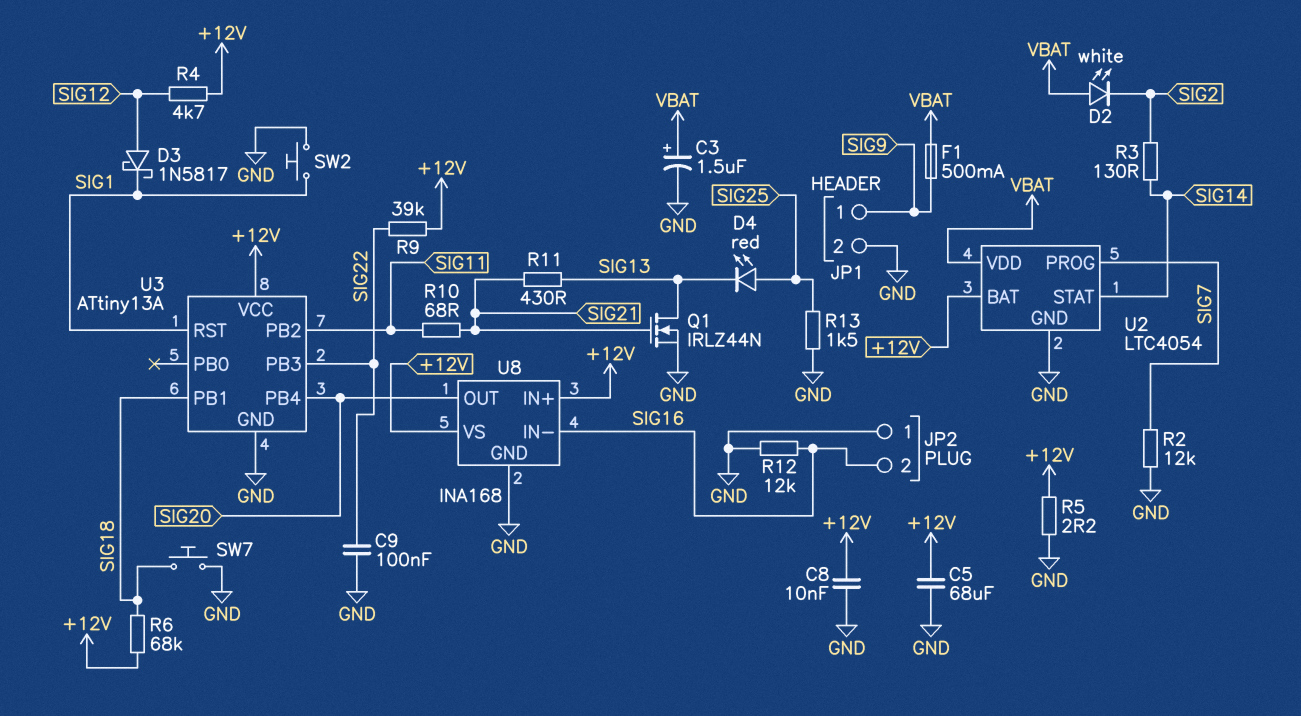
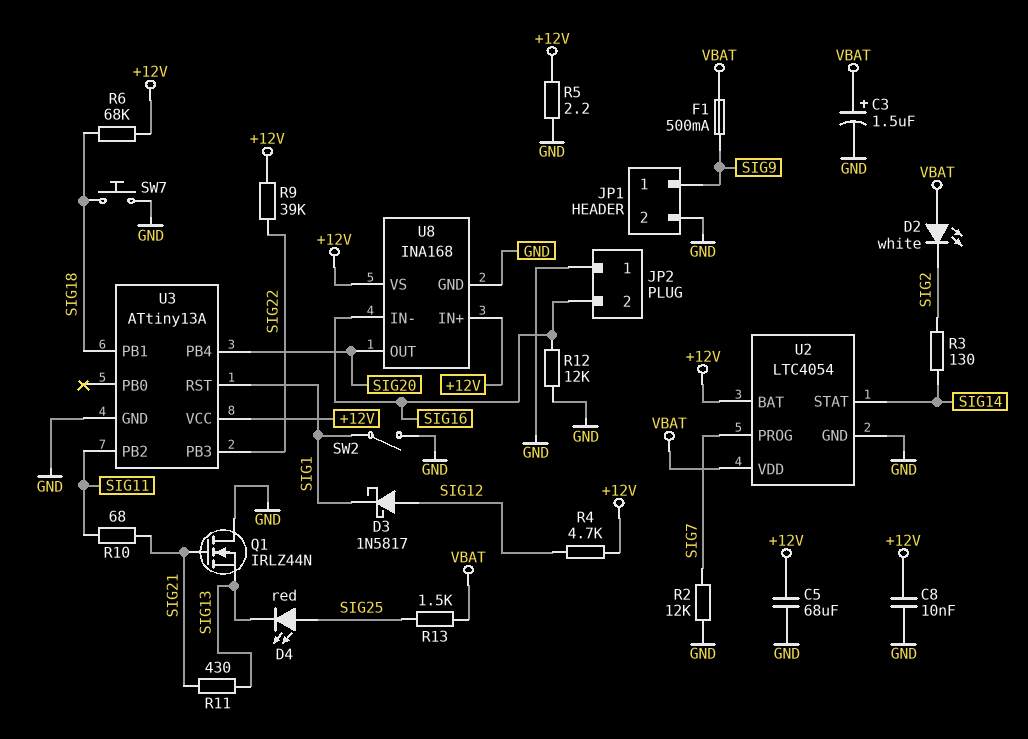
C9: 100nF (GND, SIG22) -> none
Q1: NMOS IRLZ44N (G SIG21, D SIG13, S GND) -> NMOS IRLZ44N (G SIG21, D GND, S SIG13)
R13: 1.5k (GND, SIG25) -> 1.5k (SIG25, VBAT)
SW2: button (GND, SIG1) -> switch (GND, SIG1)

